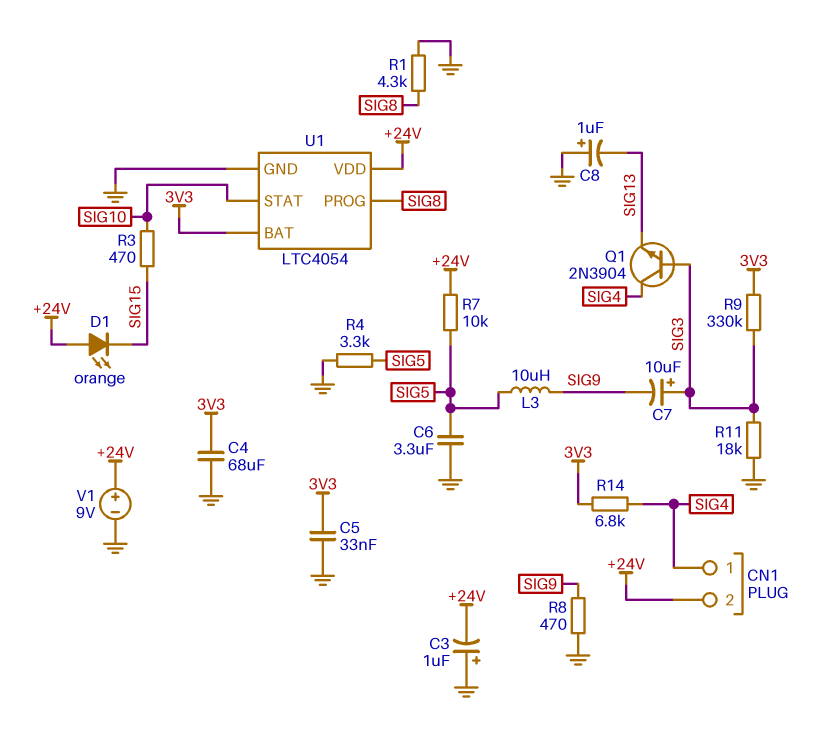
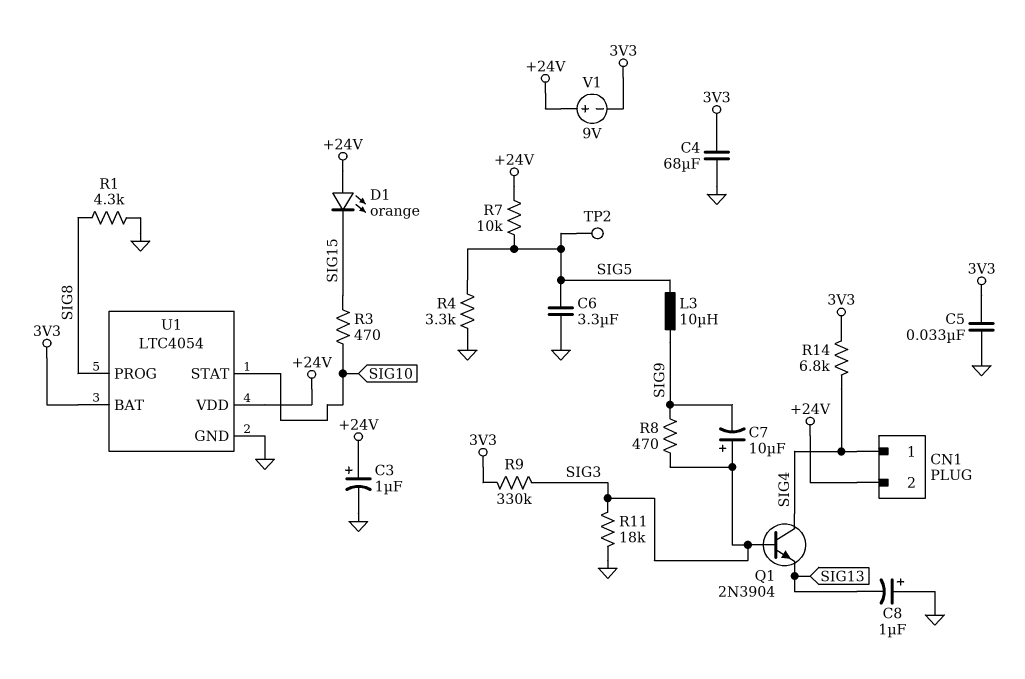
C3: 1uF (plus GND, minus +24V) -> 1uF (plus +24V, minus GND)
R8: 470 (GND, SIG9) -> 470 (SIG3, SIG9)
TP2: none -> test point (SIG5)
V1: 9V (plus +24V, minus GND) -> 9V (plus +24V, minus 3V3)

